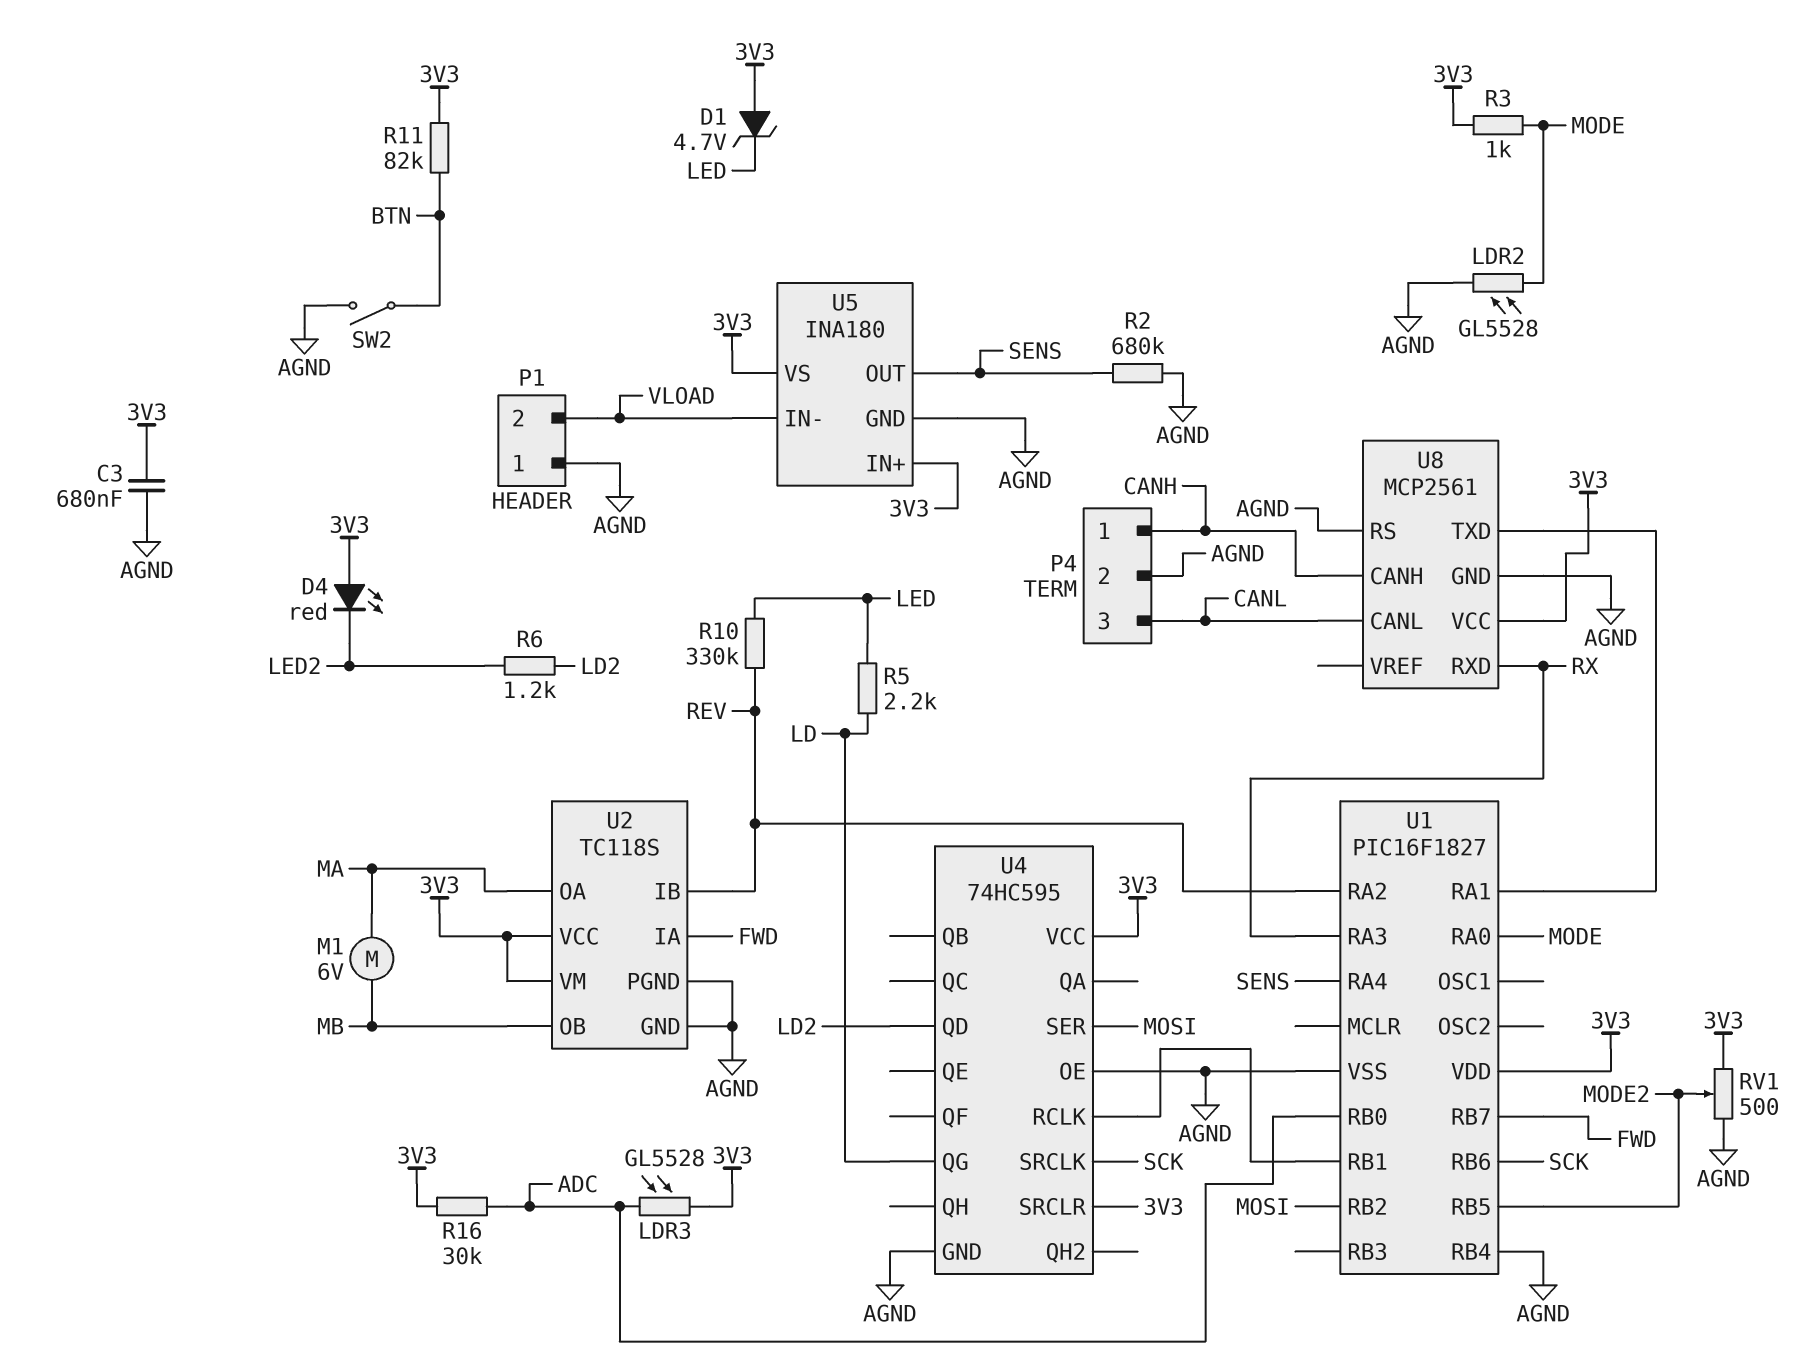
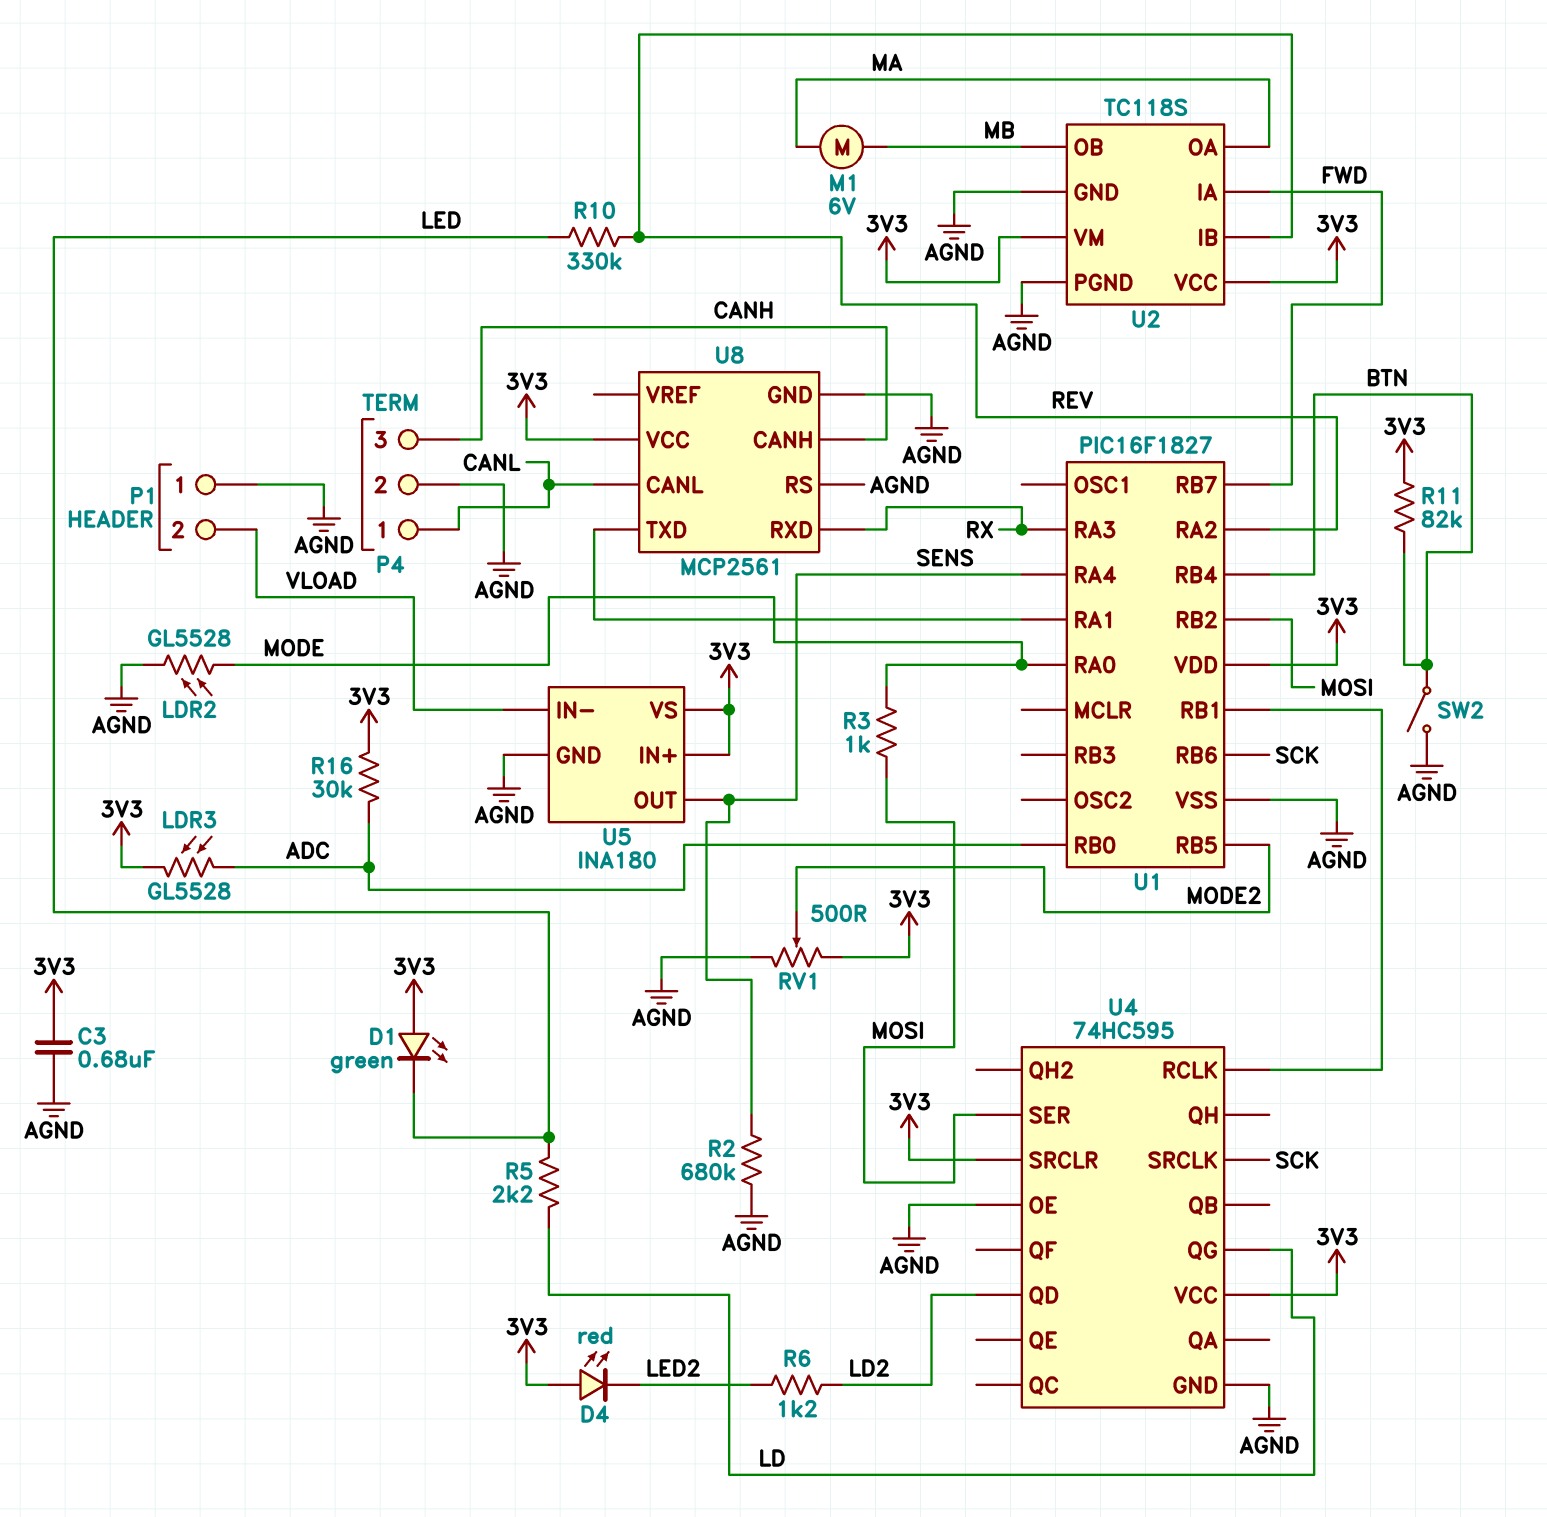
D1: zener 4.7V (A 3V3, K LED) -> LED green (A 3V3, K LED)
P4 pin 1: CANH -> CANL
P4 pin 3: CANL -> CANH
R3: 1k (3V3, MODE) -> 1k (MODE, MOSI)
U1 pin RB4: AGND -> BTN

